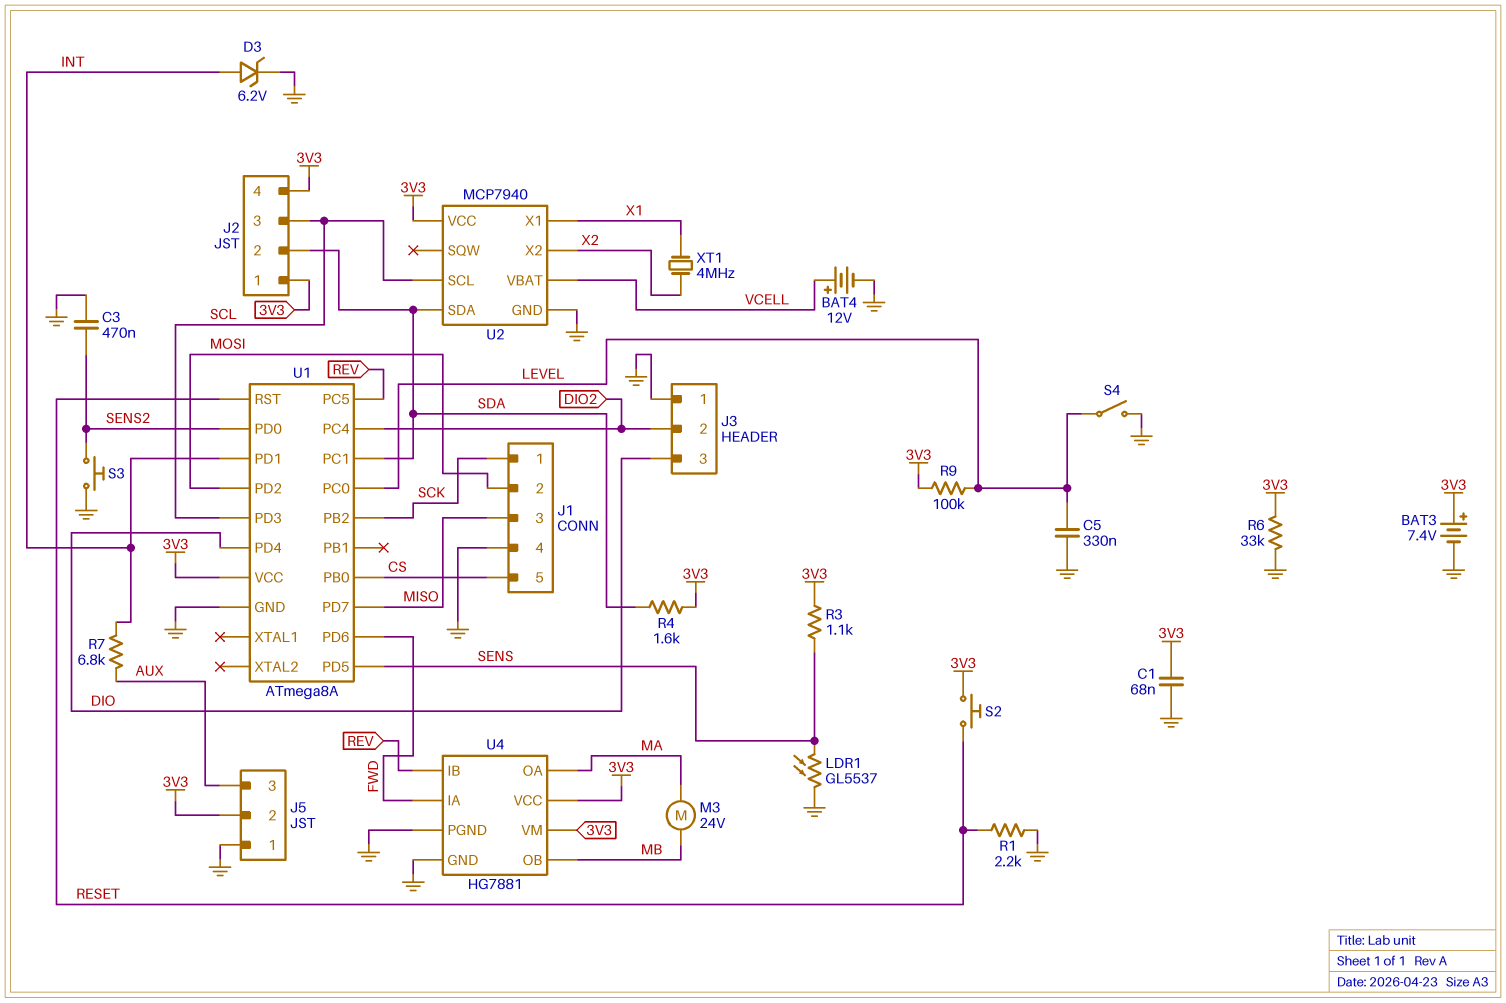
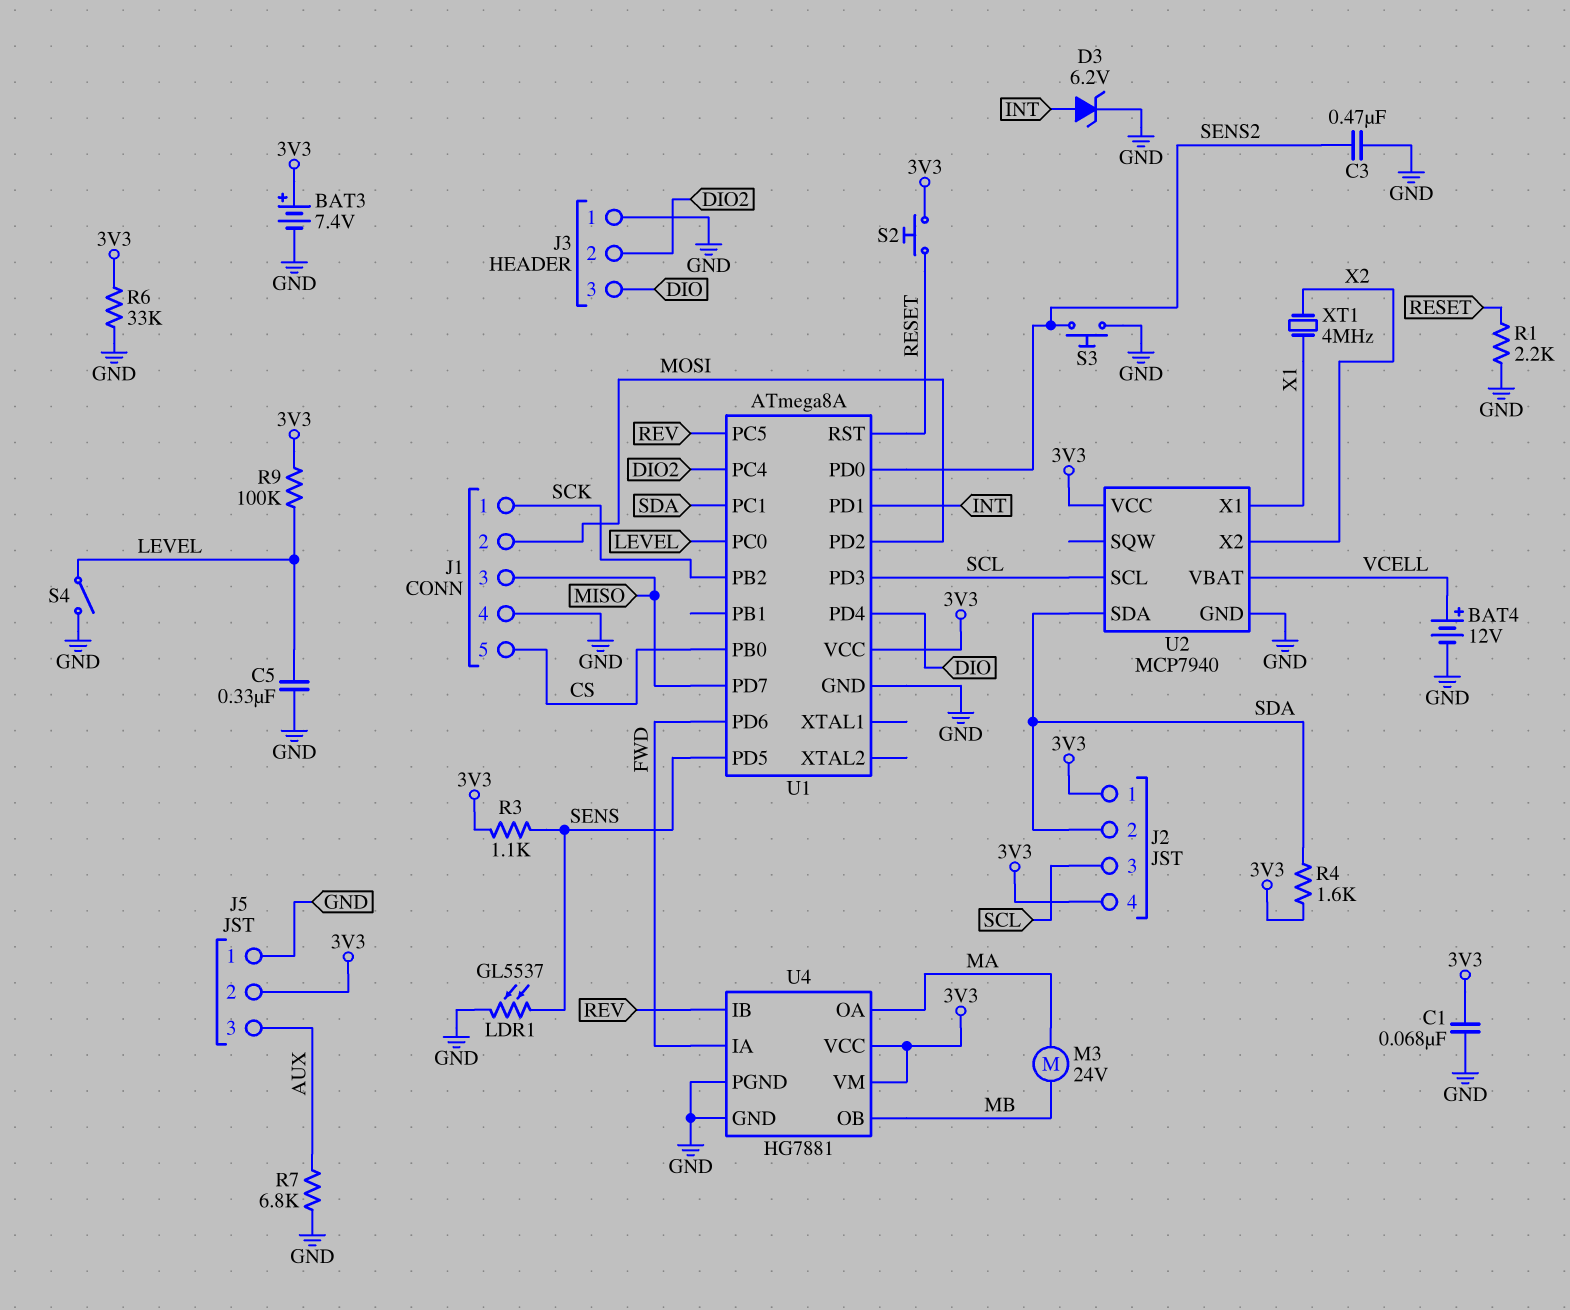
R7: 6.8k (AUX, INT) -> 6.8k (AUX, GND)

